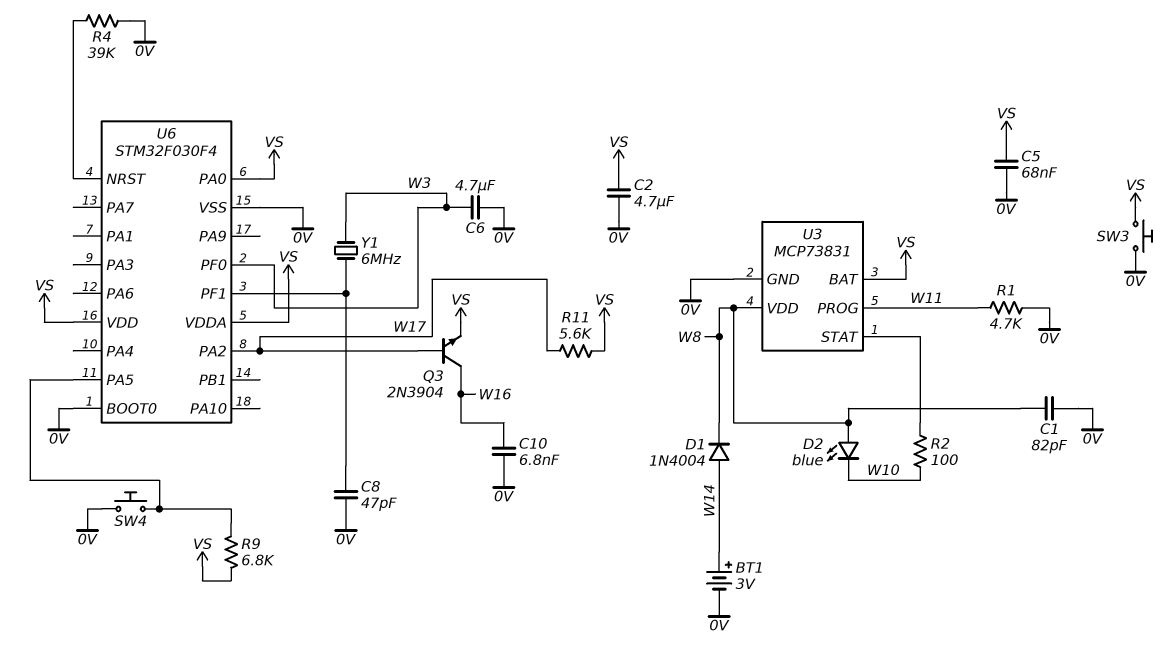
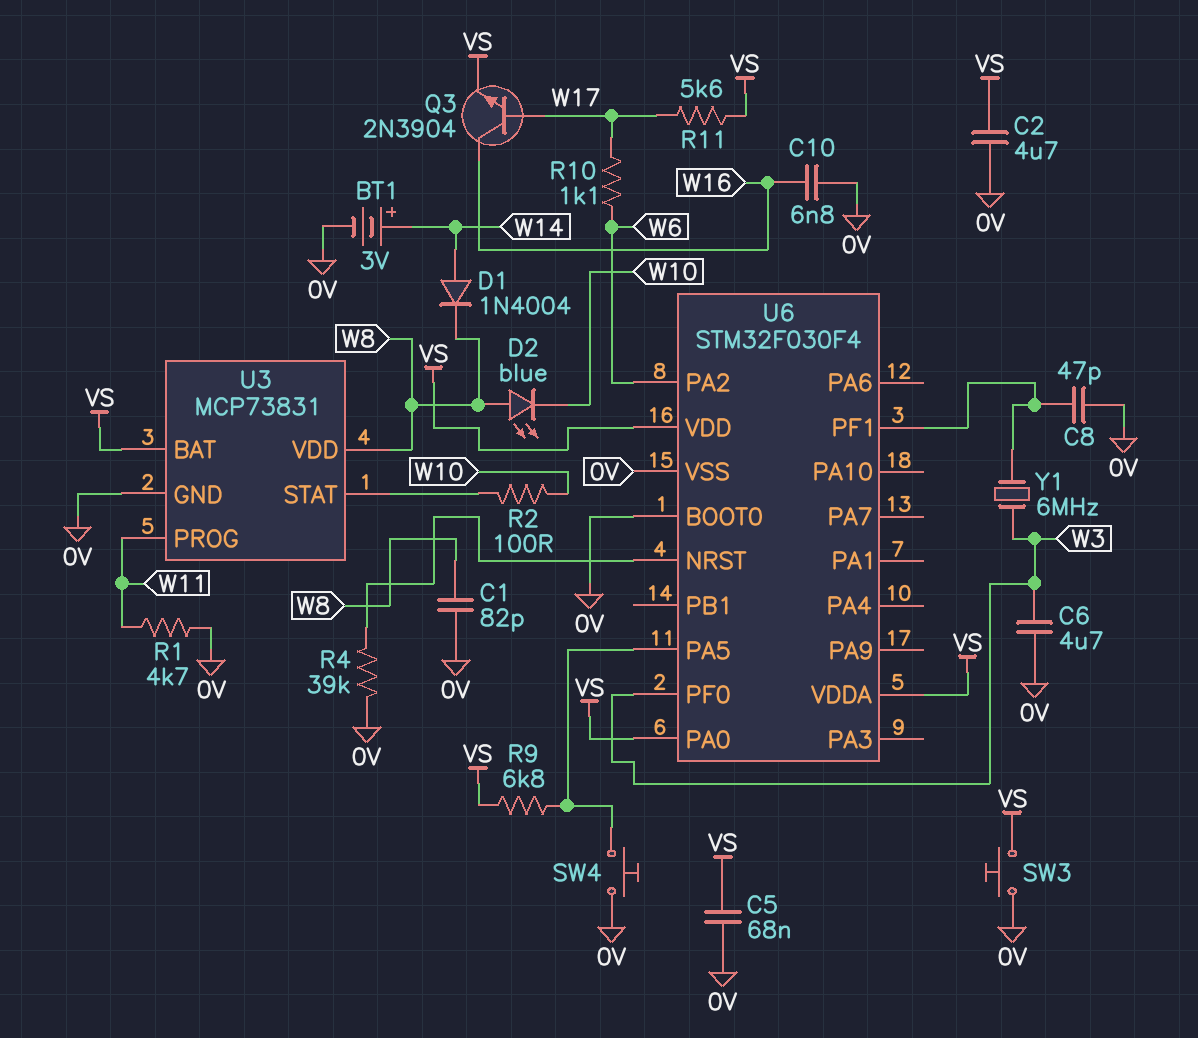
R10: none -> 1.1k (W6, W17)
U6 pin PA2: W17 -> W6

